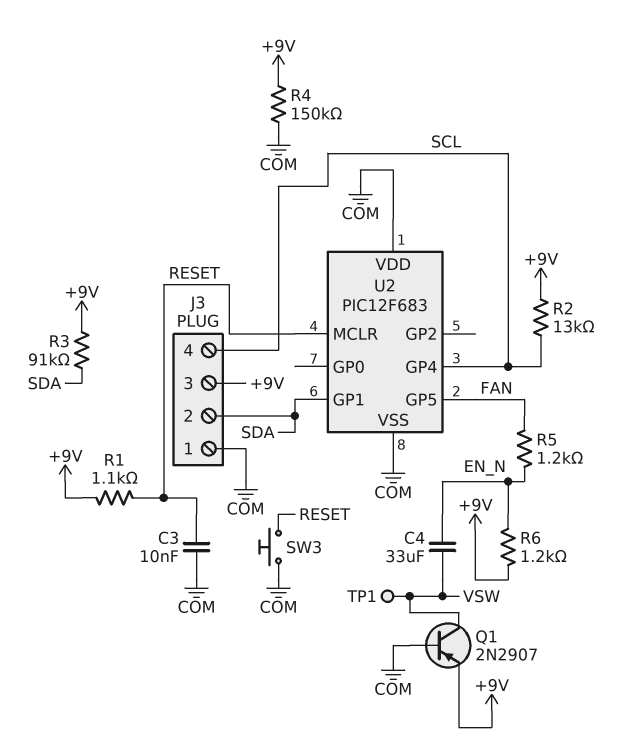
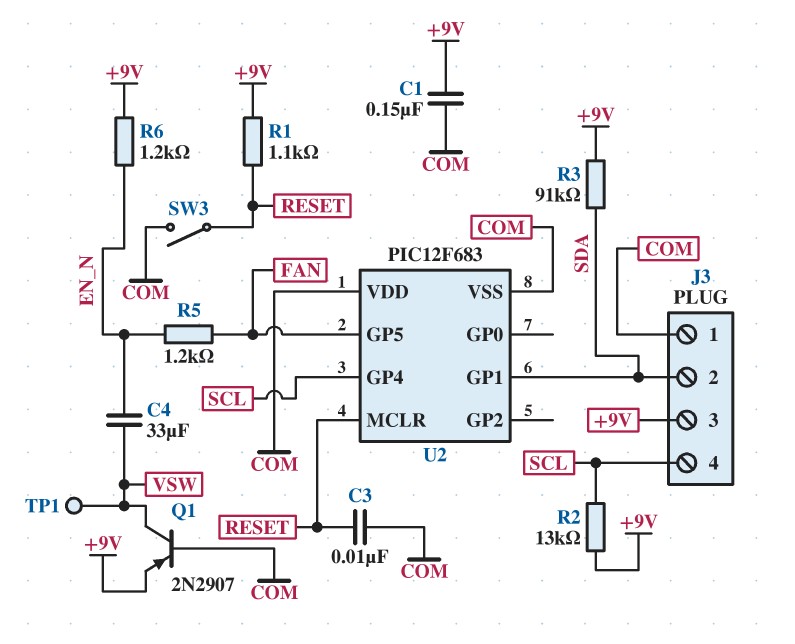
C1: none -> 150nF (+9V, COM)
R4: 150k (+9V, COM) -> none
SW3: button (COM, RESET) -> switch (COM, RESET)

